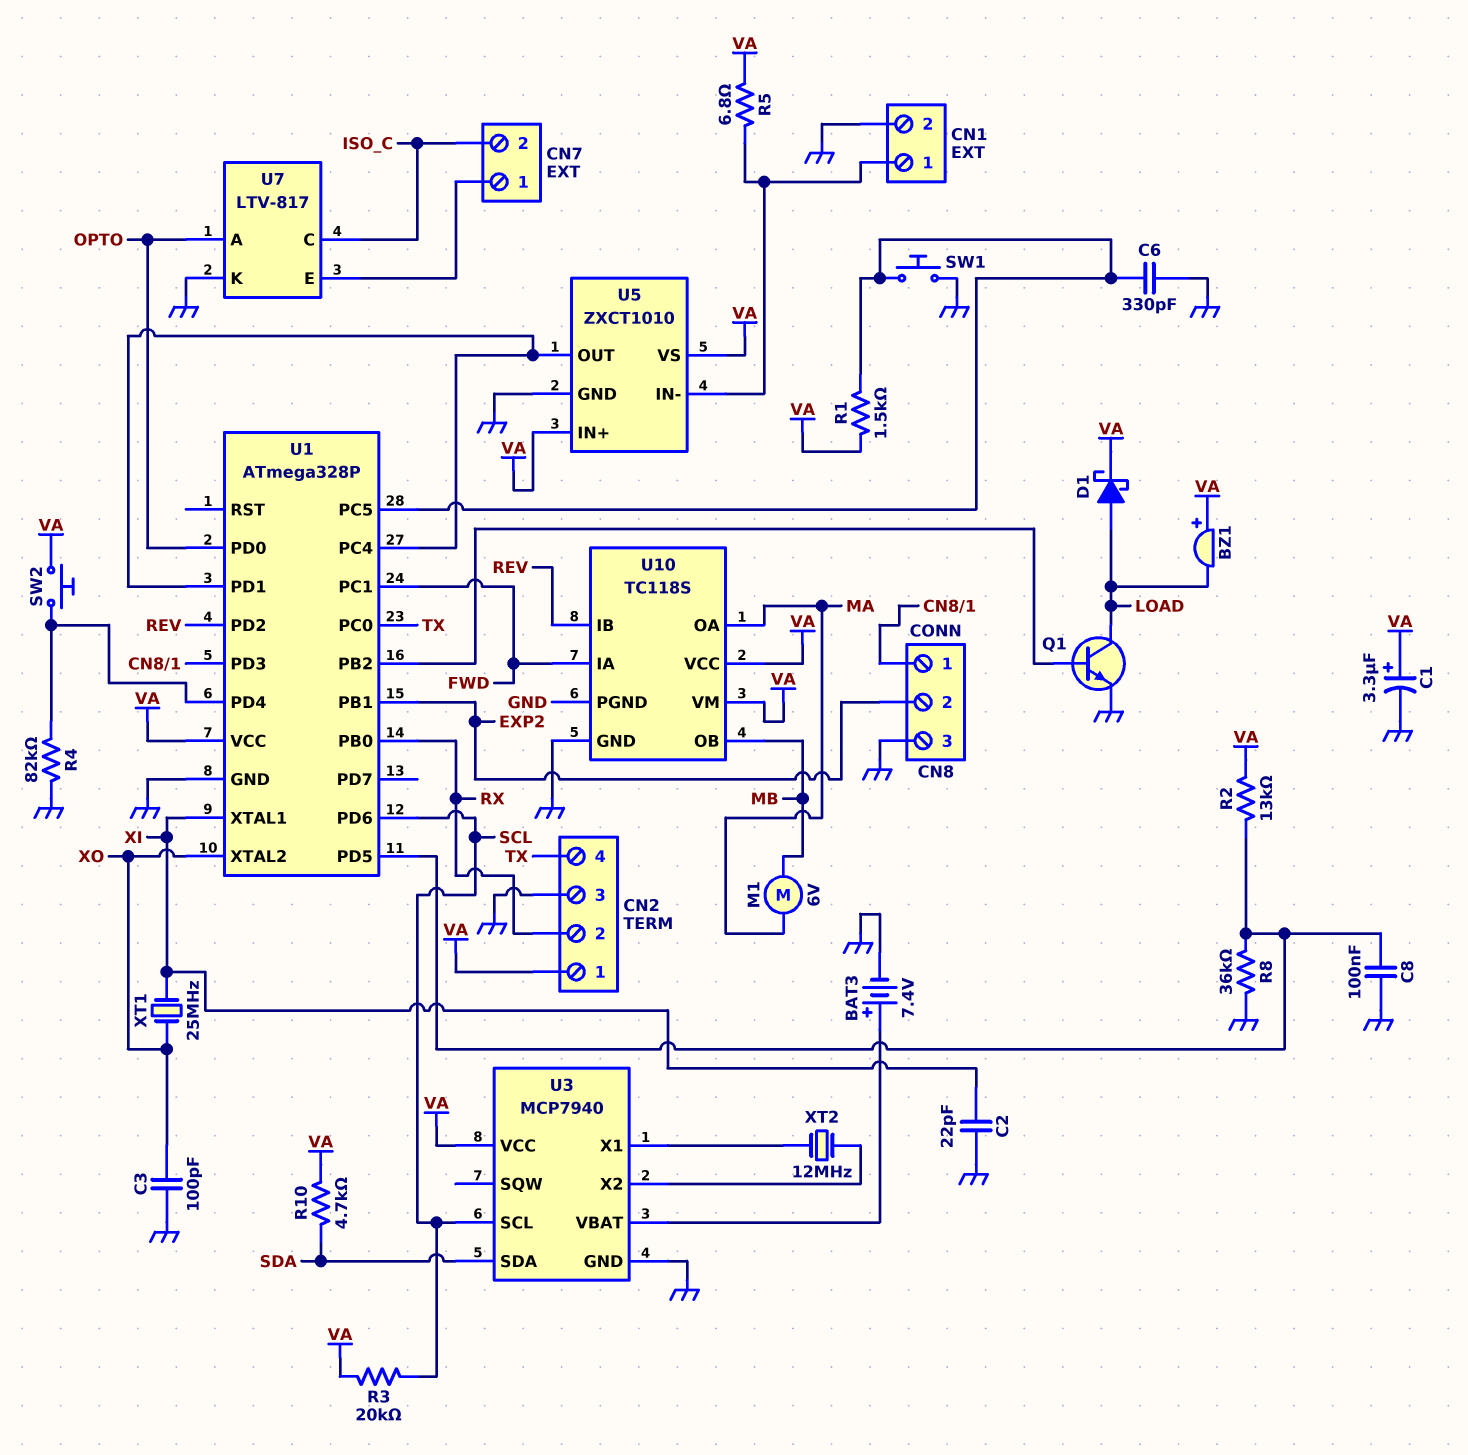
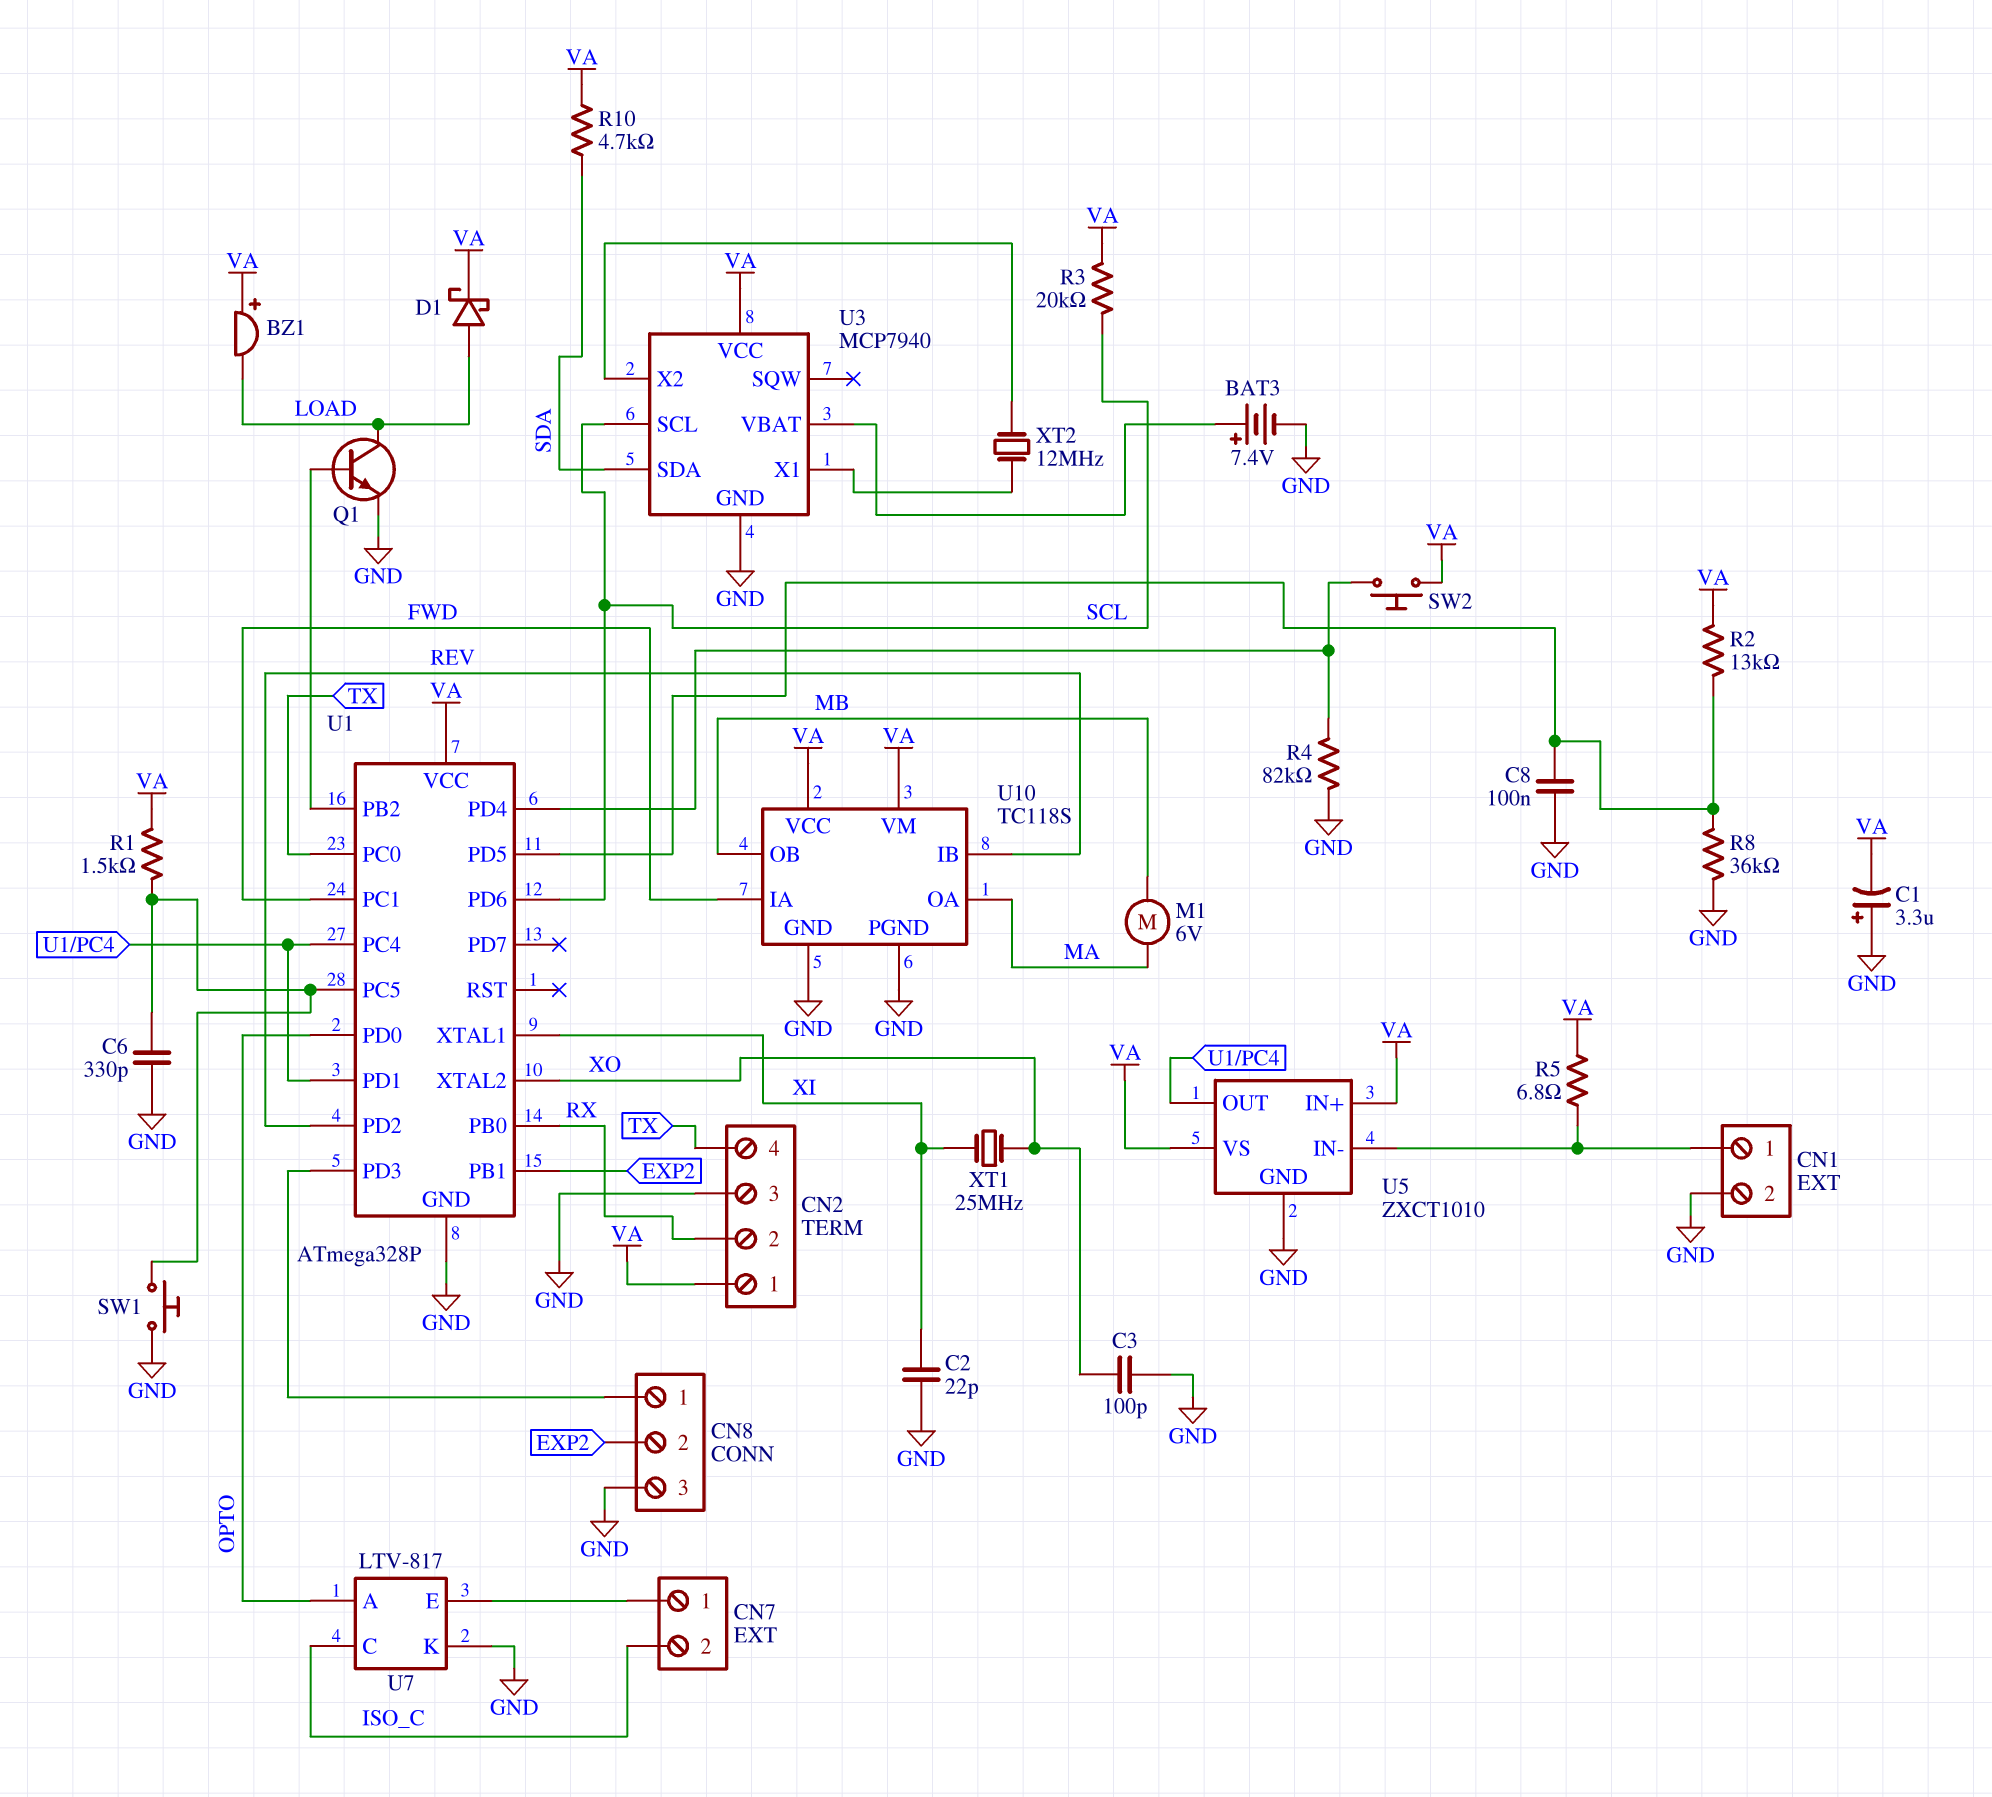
C1: 3.3uF (plus VA, minus GND) -> 3.3uF (plus GND, minus VA)

